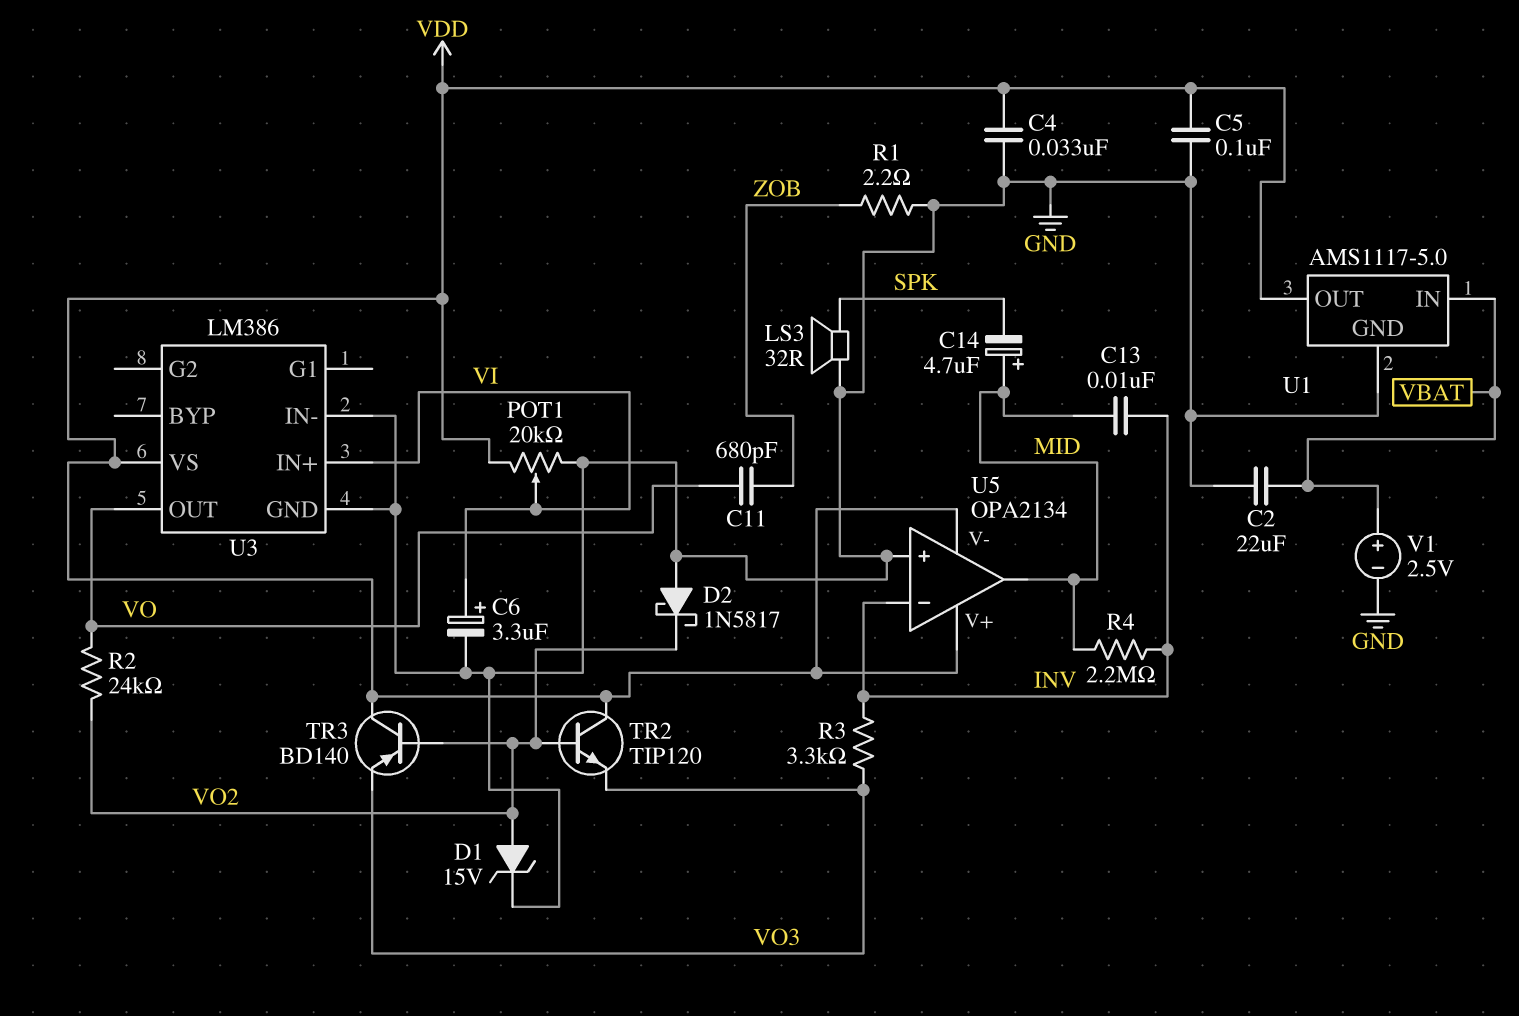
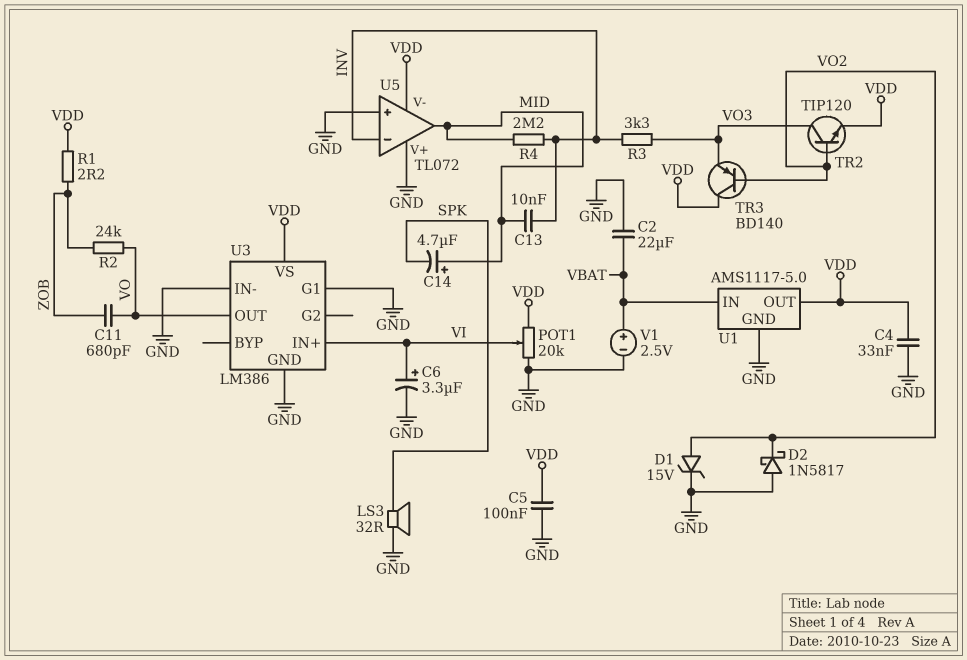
R1: 2.2 (GND, ZOB) -> 2.2 (VDD, ZOB)
R2: 24k (VO, VO2) -> 24k (VO, ZOB)
TR2: NPN TIP120 (B VO2, C VDD, E VO3) -> NPN TIP120 (B VO2, C VO3, E VDD)
U3 pin G1: none -> GND
U5: OPA2134 -> TL072
U5 pin V+: VDD -> GND

